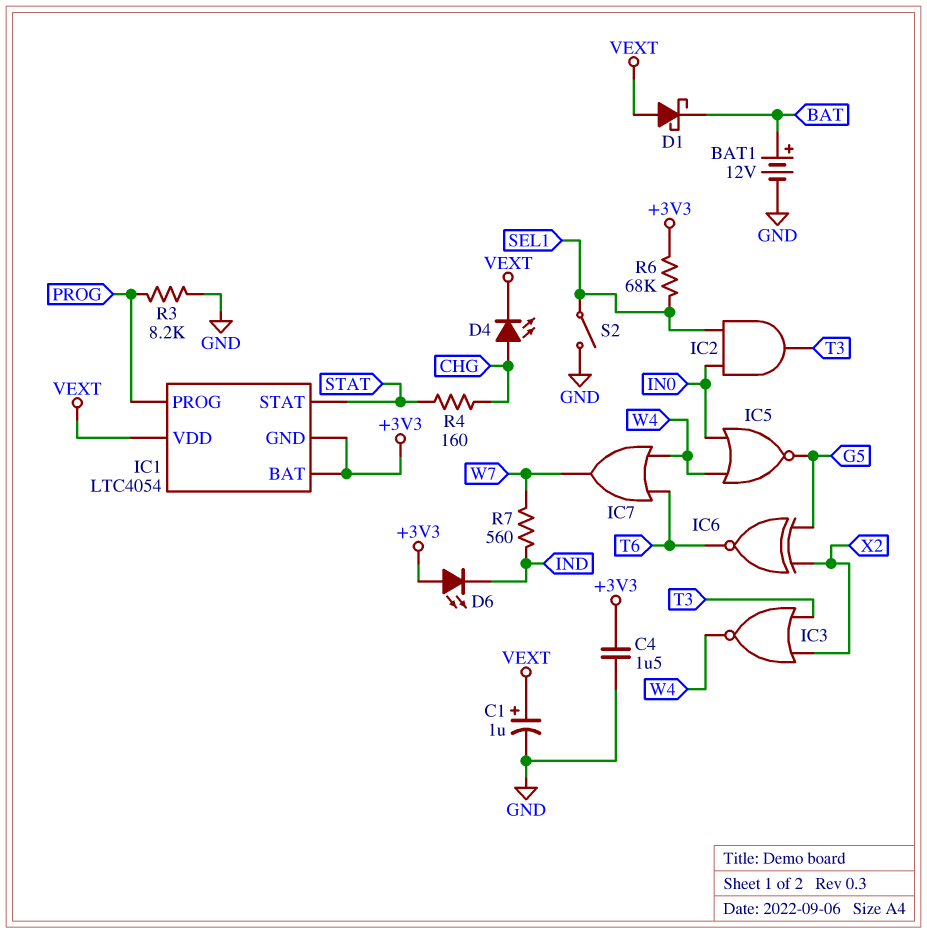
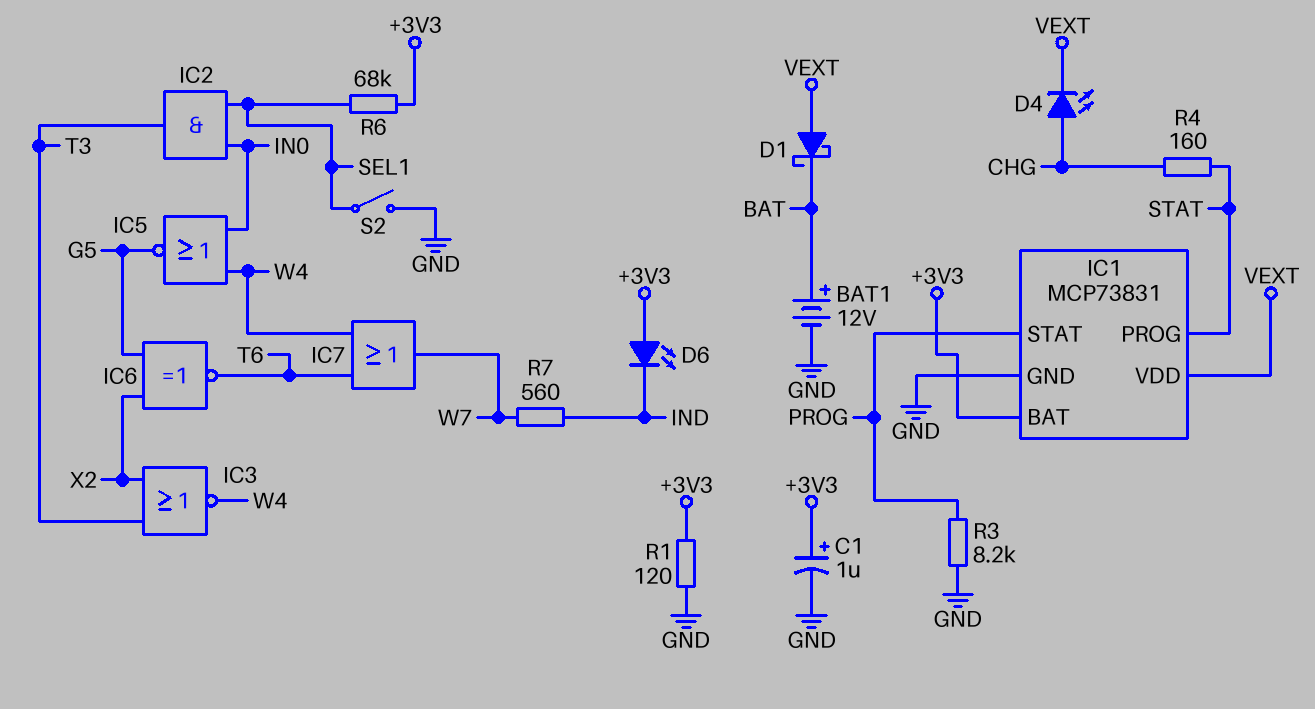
C1: 1uF (plus VEXT, minus GND) -> 1uF (plus +3V3, minus GND)
C4: 1.5uF (+3V3, GND) -> none
IC1: LTC4054 -> MCP73831
IC1 pin GND: +3V3 -> GND
IC1 pin PROG: PROG -> STAT
IC1 pin STAT: STAT -> PROG
R1: none -> 120 (+3V3, GND)

